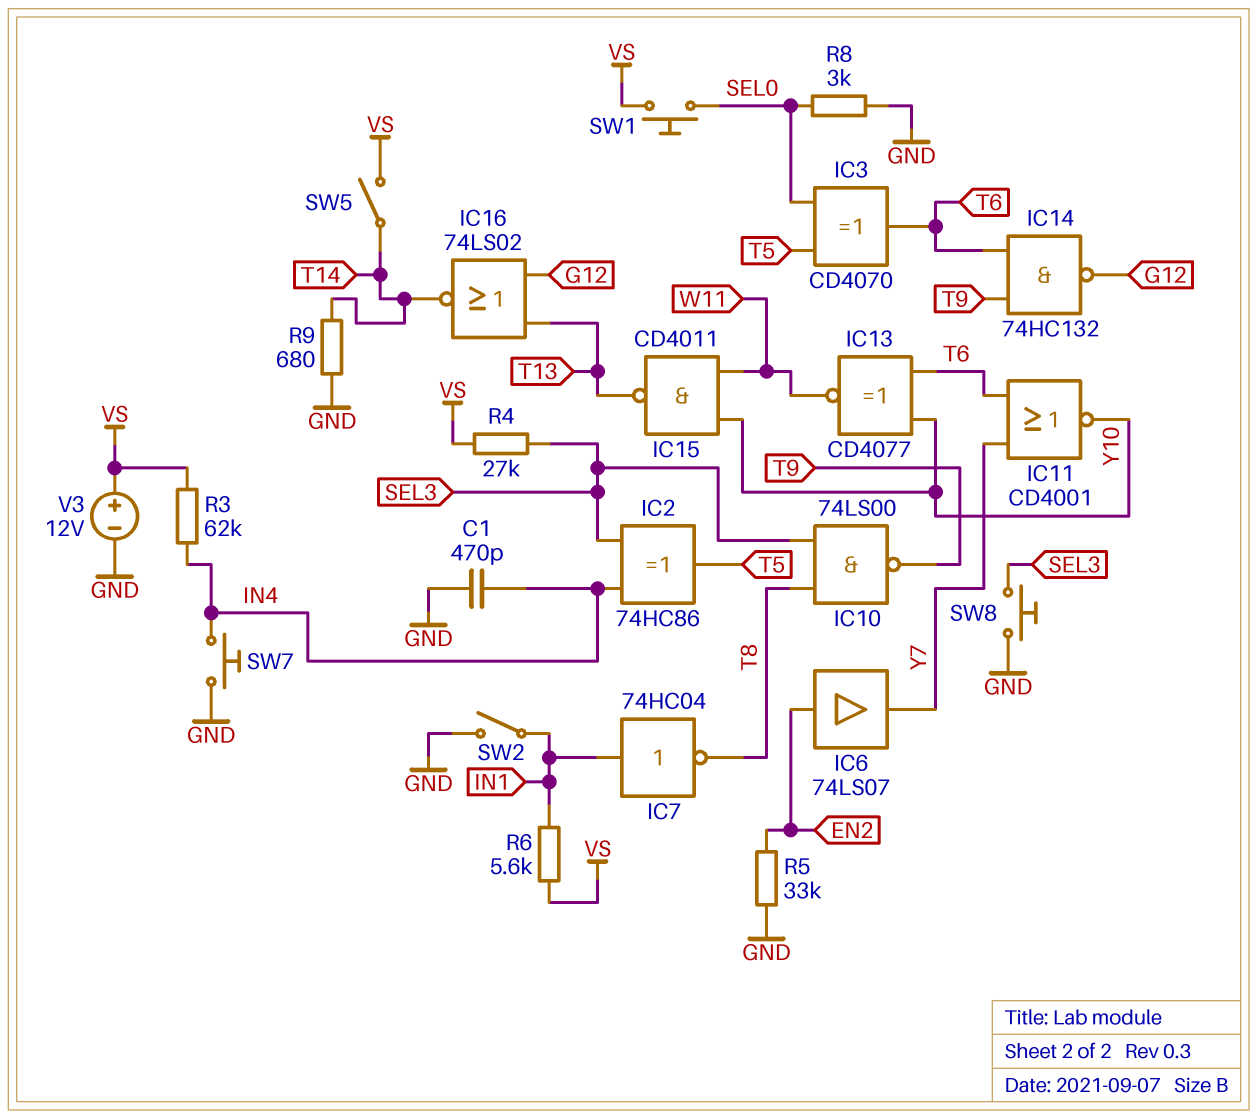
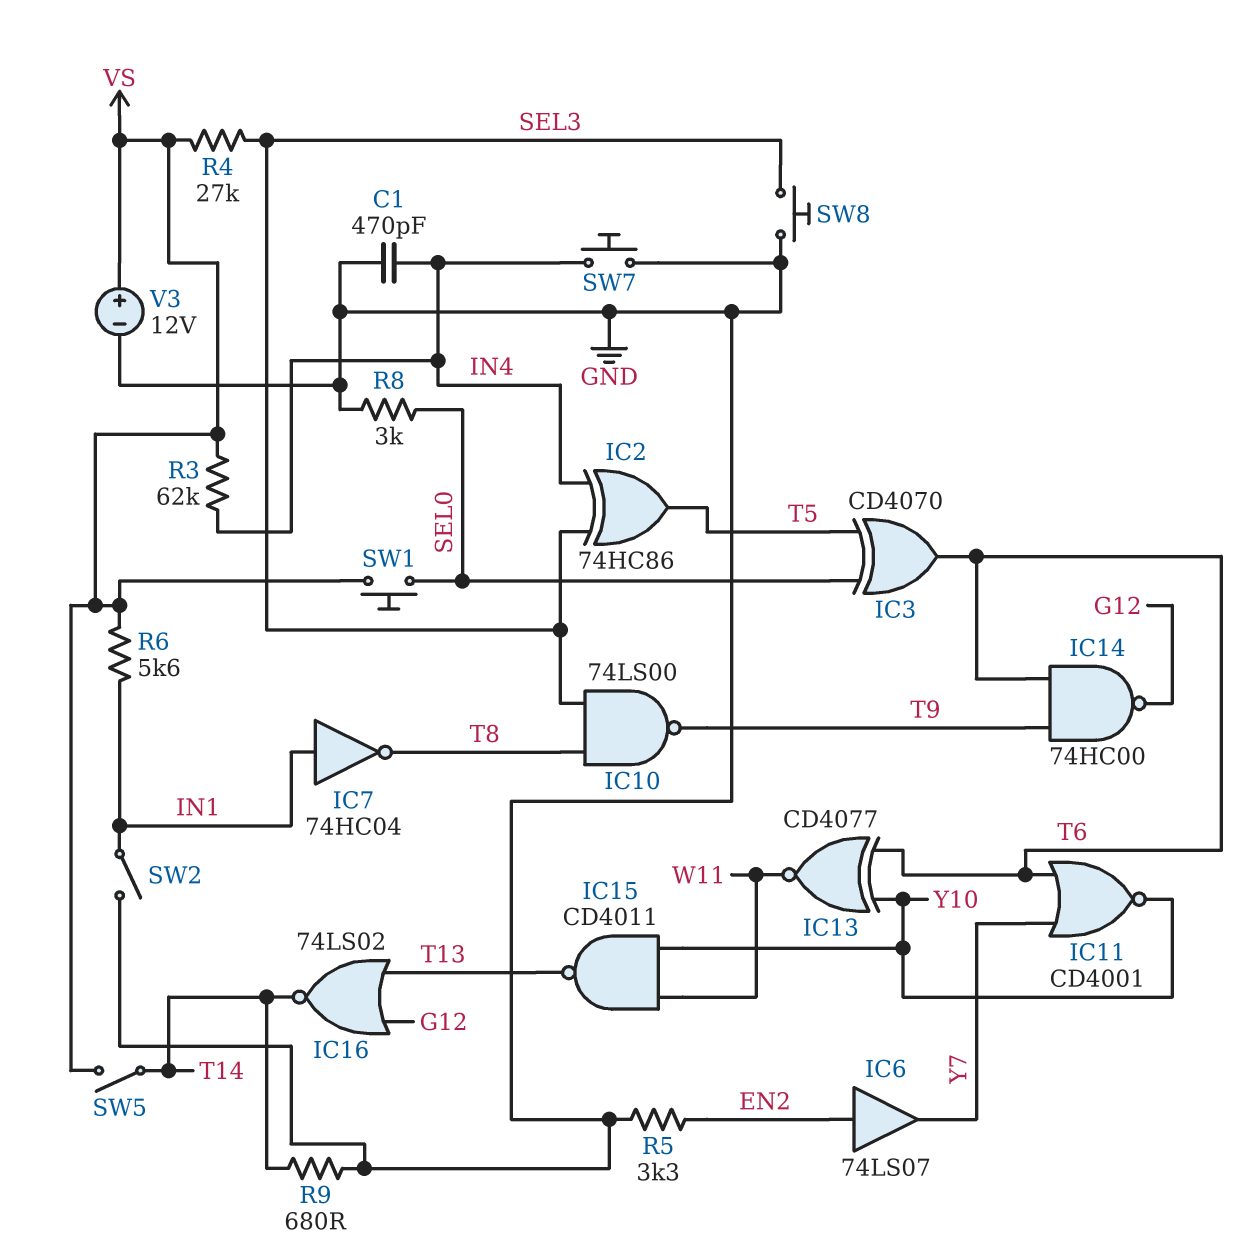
IC14: NAND 74HC132 (in T6, in T9, out G12) -> NAND 74HC00 (in T6, in T9, out G12)
R5: 33k (EN2, GND) -> 3.3k (EN2, GND)

